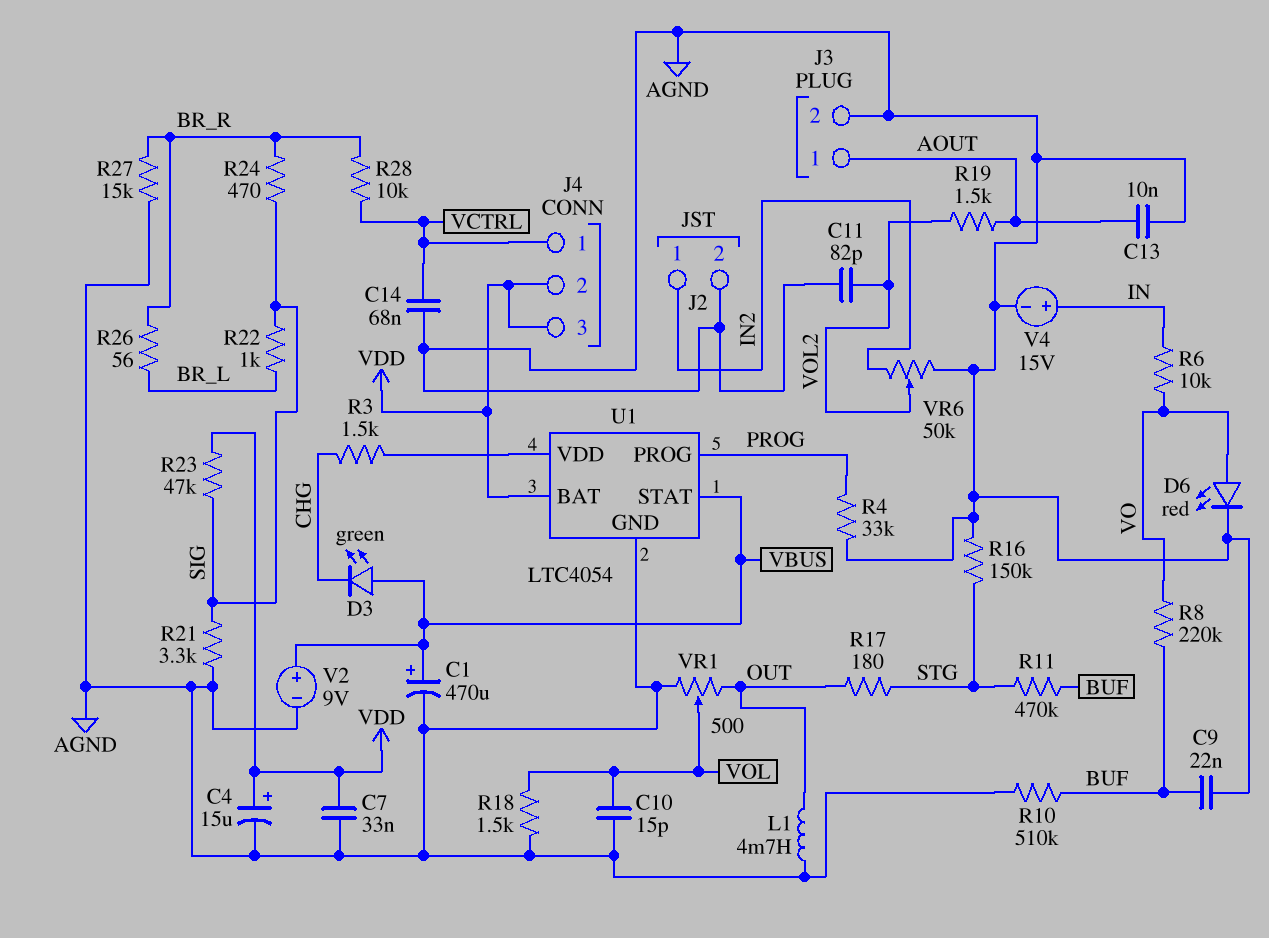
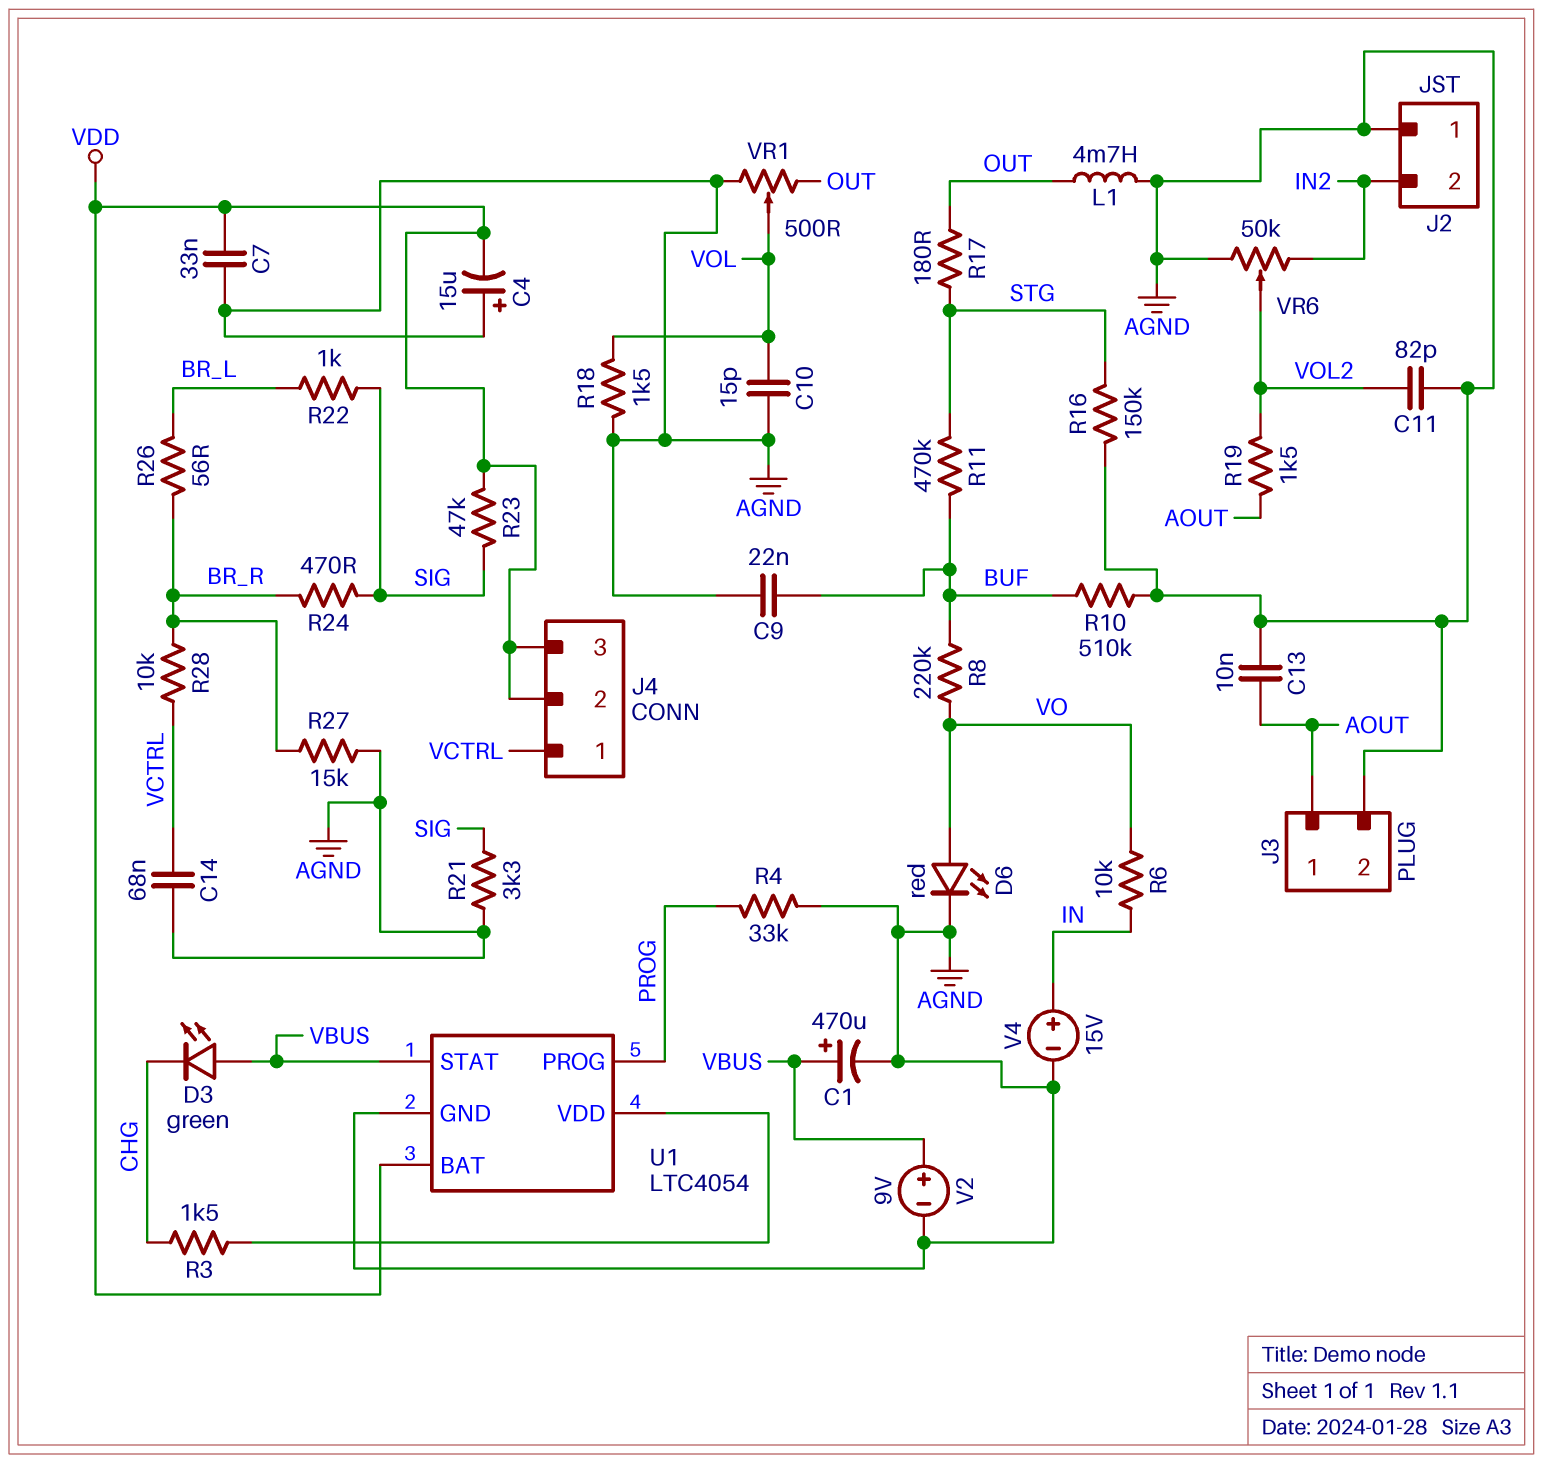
C4: 15uF (plus VDD, minus AGND) -> 15uF (plus AGND, minus VDD)
J2 pin 1: IN2 -> AGND
J2 pin 2: AGND -> IN2

